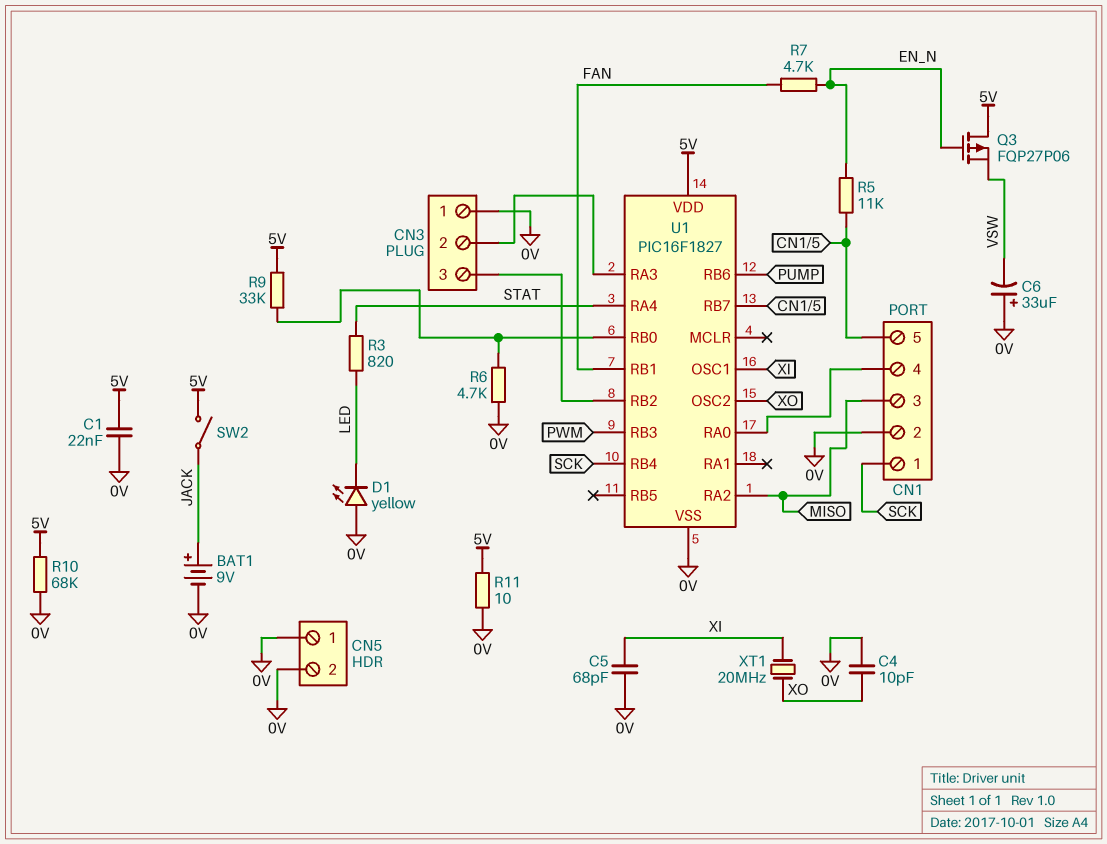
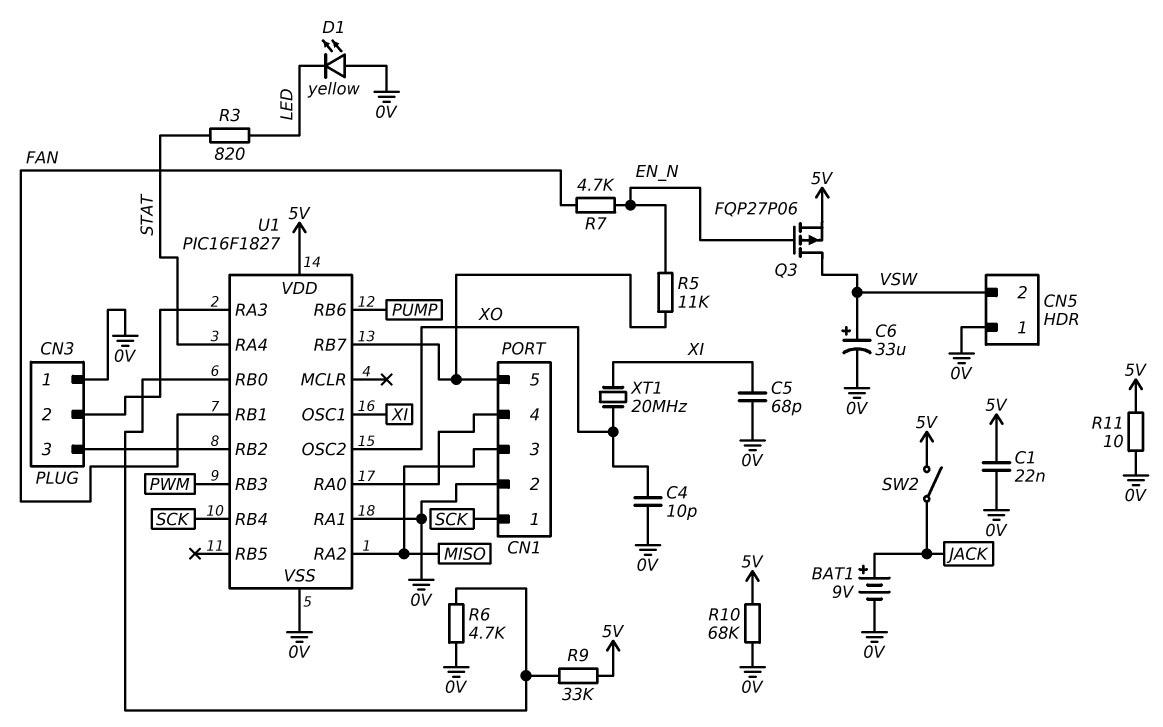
C6: 33uF (plus 0V, minus VSW) -> 33uF (plus VSW, minus 0V)
CN5 pin 2: 0V -> VSW
Q3: PMOS FQP27P06 (G EN_N, D 5V, S VSW) -> PMOS FQP27P06 (G EN_N, D VSW, S 5V)
U1 pin RA1: none -> 0V

